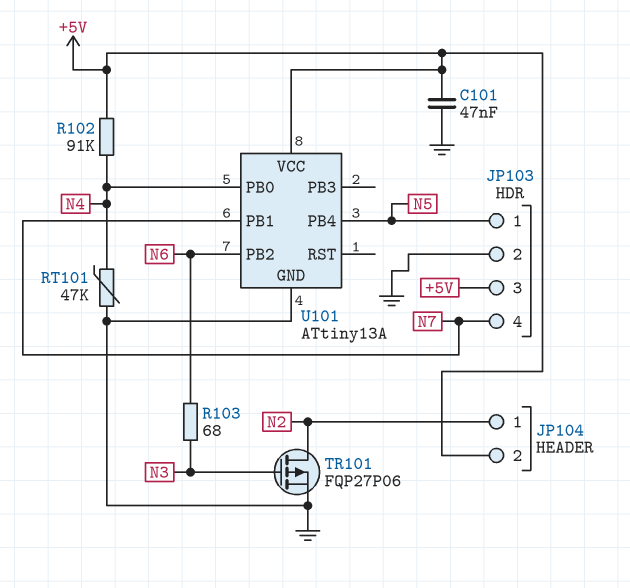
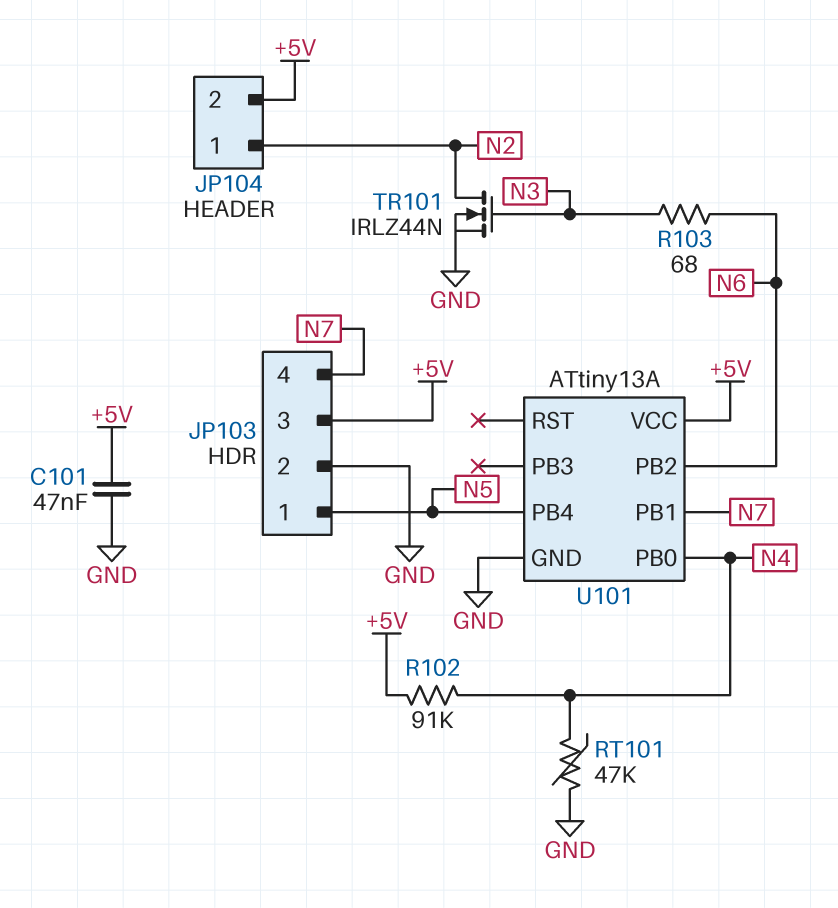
TR101: PMOS FQP27P06 (G N3, D N2, S GND) -> NMOS IRLZ44N (G N3, D N2, S GND)

